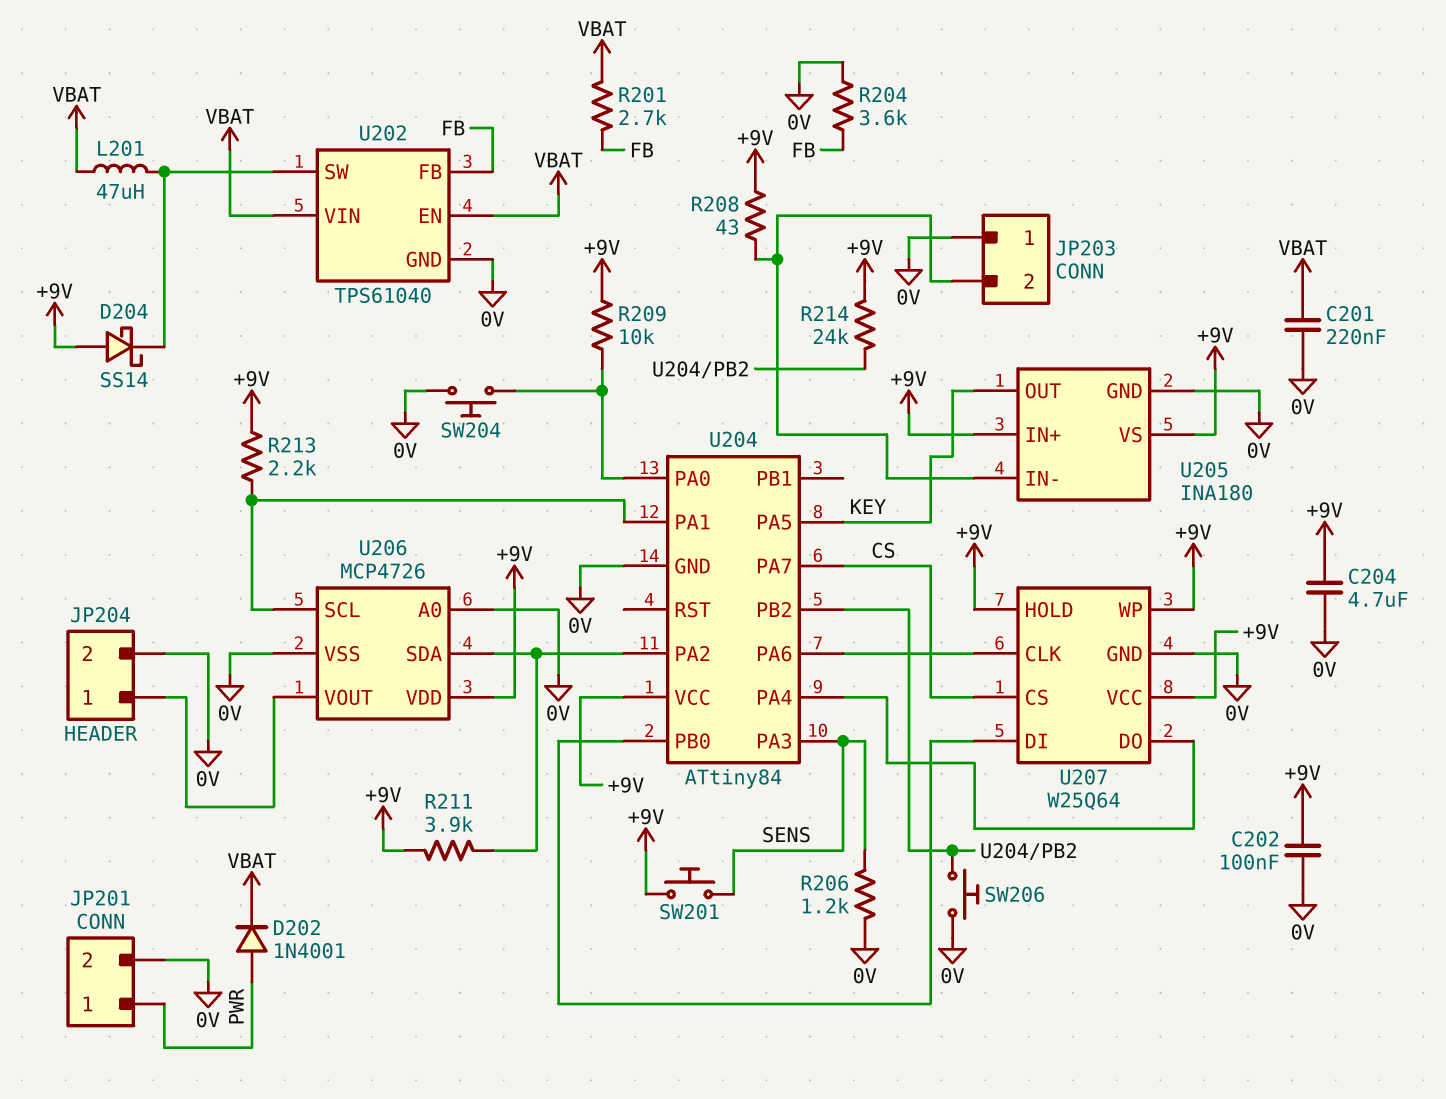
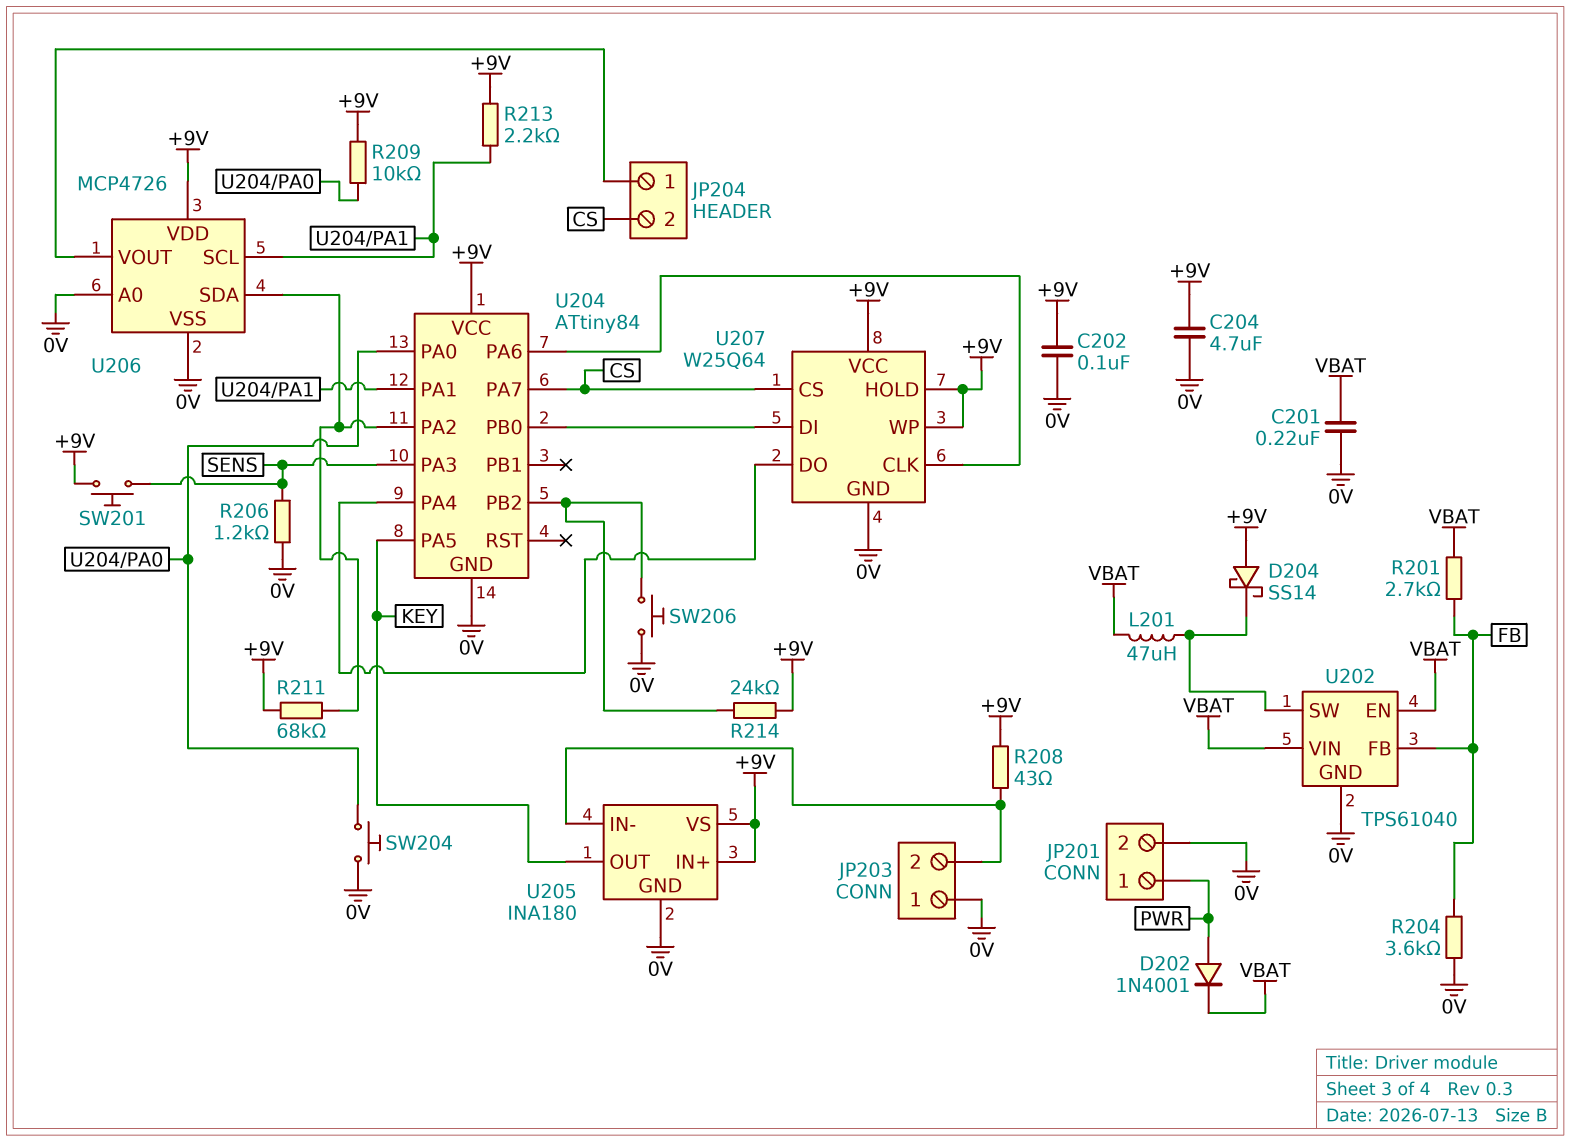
JP204 pin 2: 0V -> CS
R211: 3.9k (+9V, U204/PA2) -> 68k (+9V, U204/PA2)

